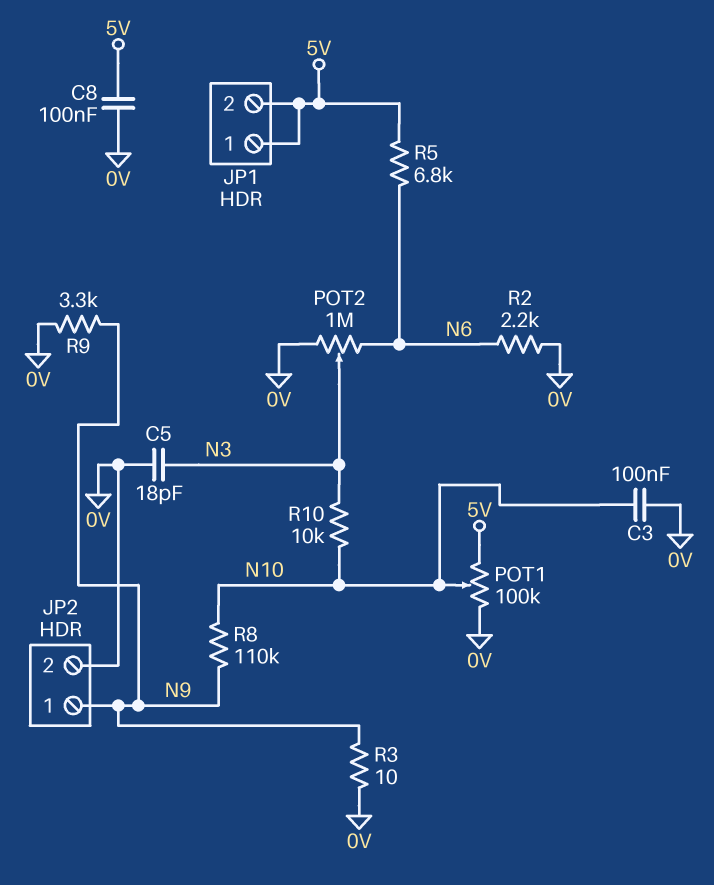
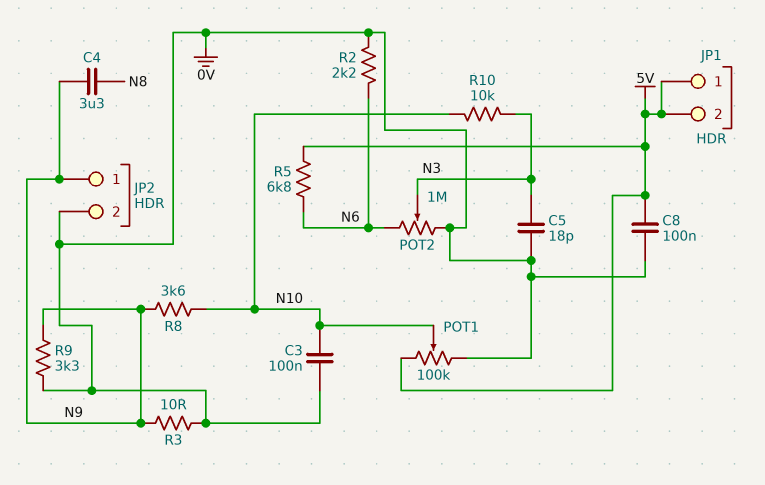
C4: none -> 3.3uF (N8, N9)
R8: 110k (N9, N10) -> 3.6k (N9, N10)

